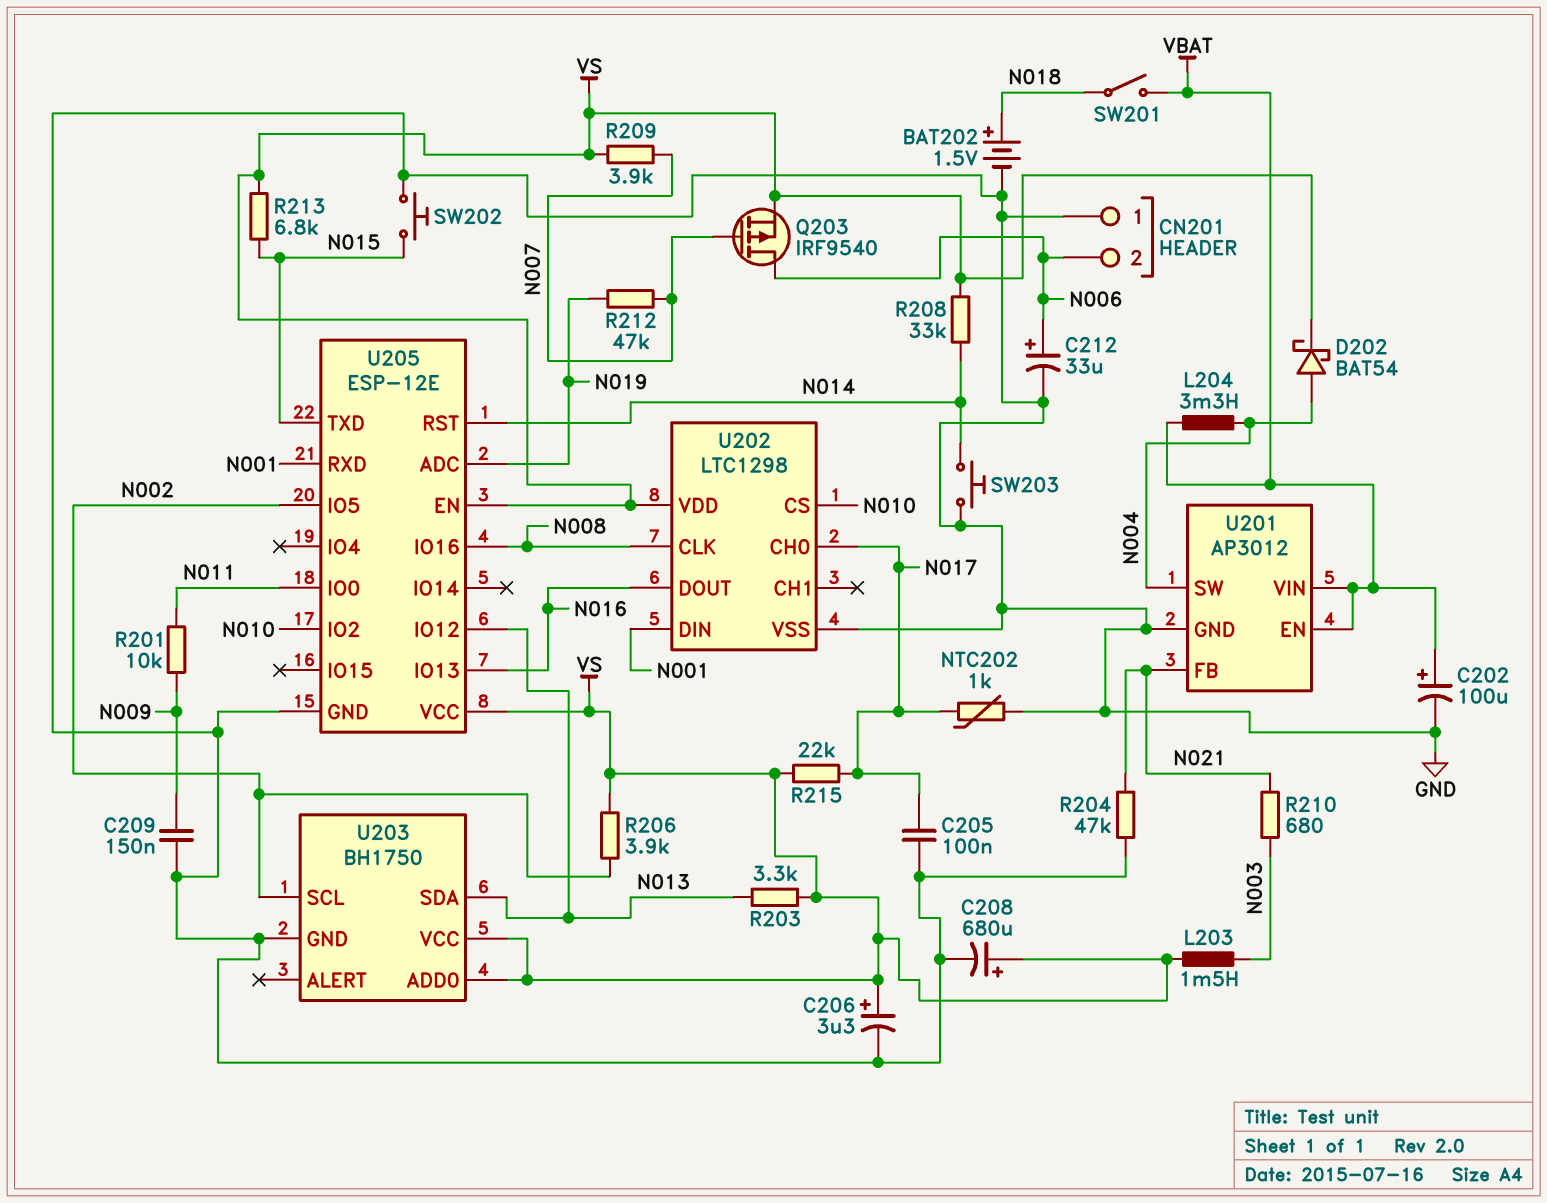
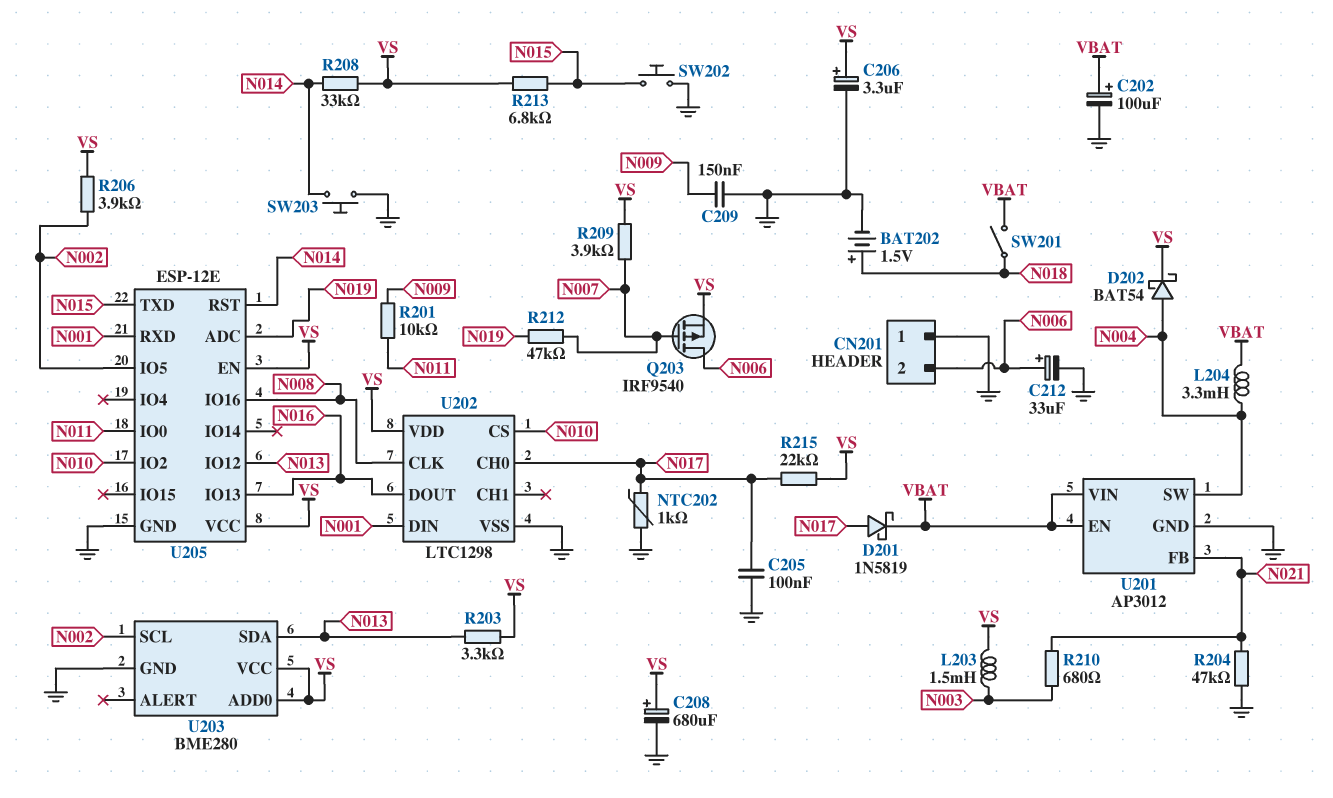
D201: none -> schottky 1N5819 (A N017, K VBAT)
U203: BH1750 -> BME280

